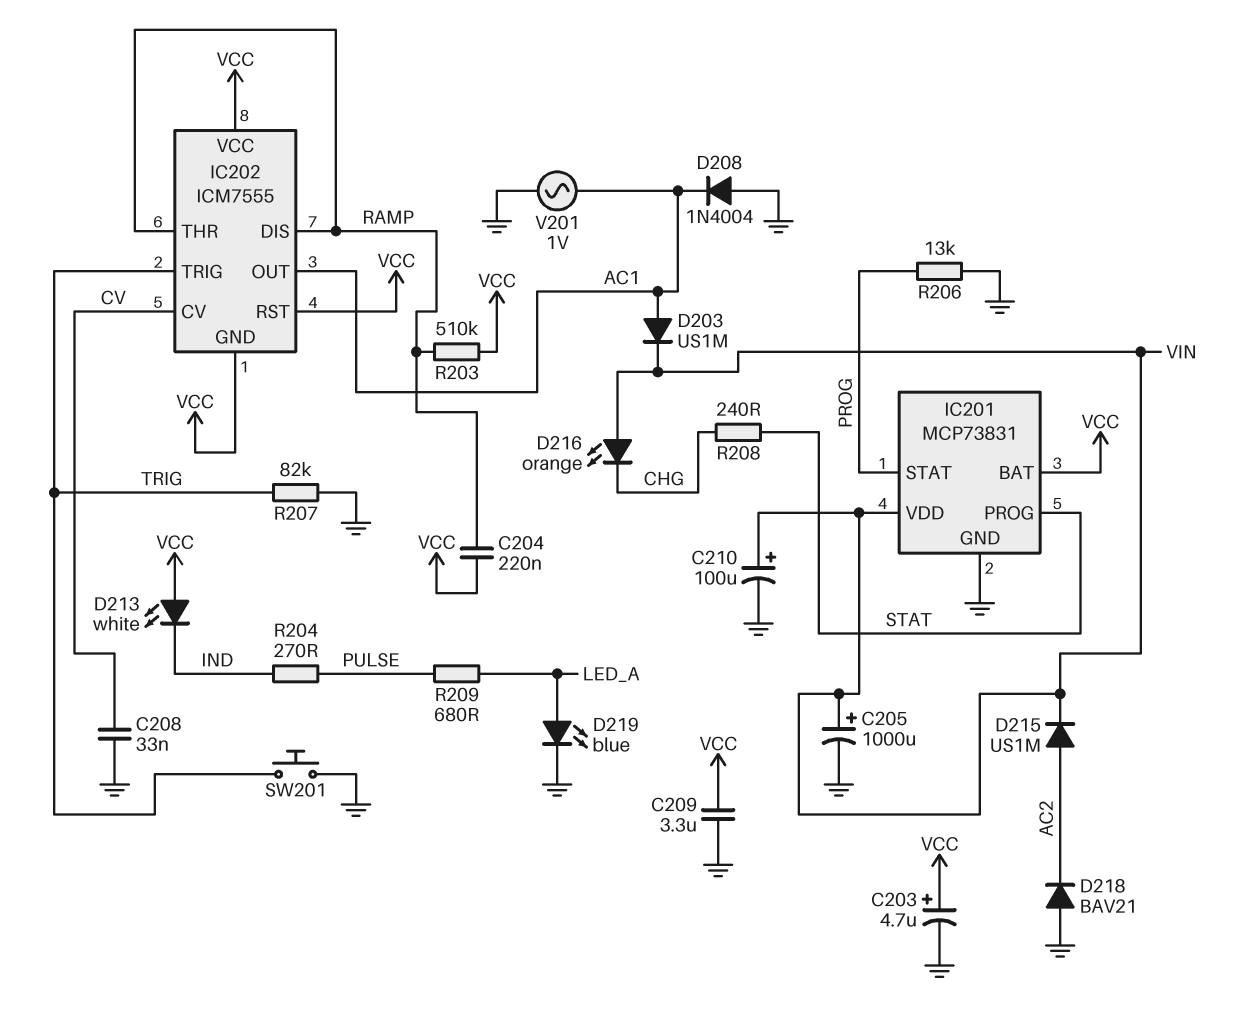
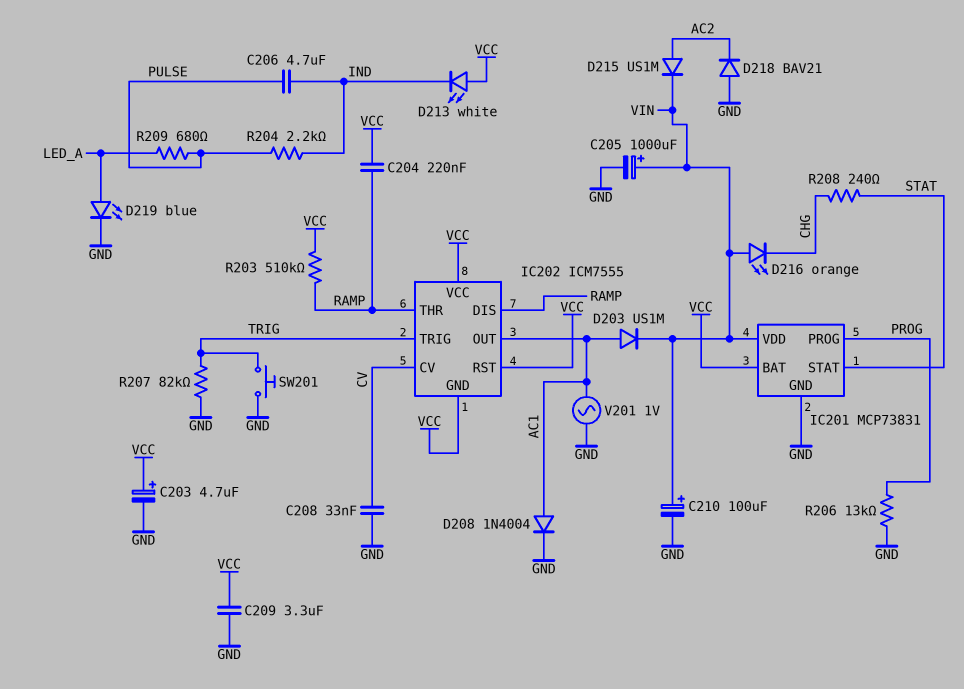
C206: none -> 4.7uF (IND, PULSE)
D208: diode 1N4004 (A GND, K AC1) -> diode 1N4004 (A AC1, K GND)
IC201 pin PROG: STAT -> PROG
IC201 pin STAT: PROG -> STAT
R204: 270 (IND, PULSE) -> 2.2k (IND, PULSE)

